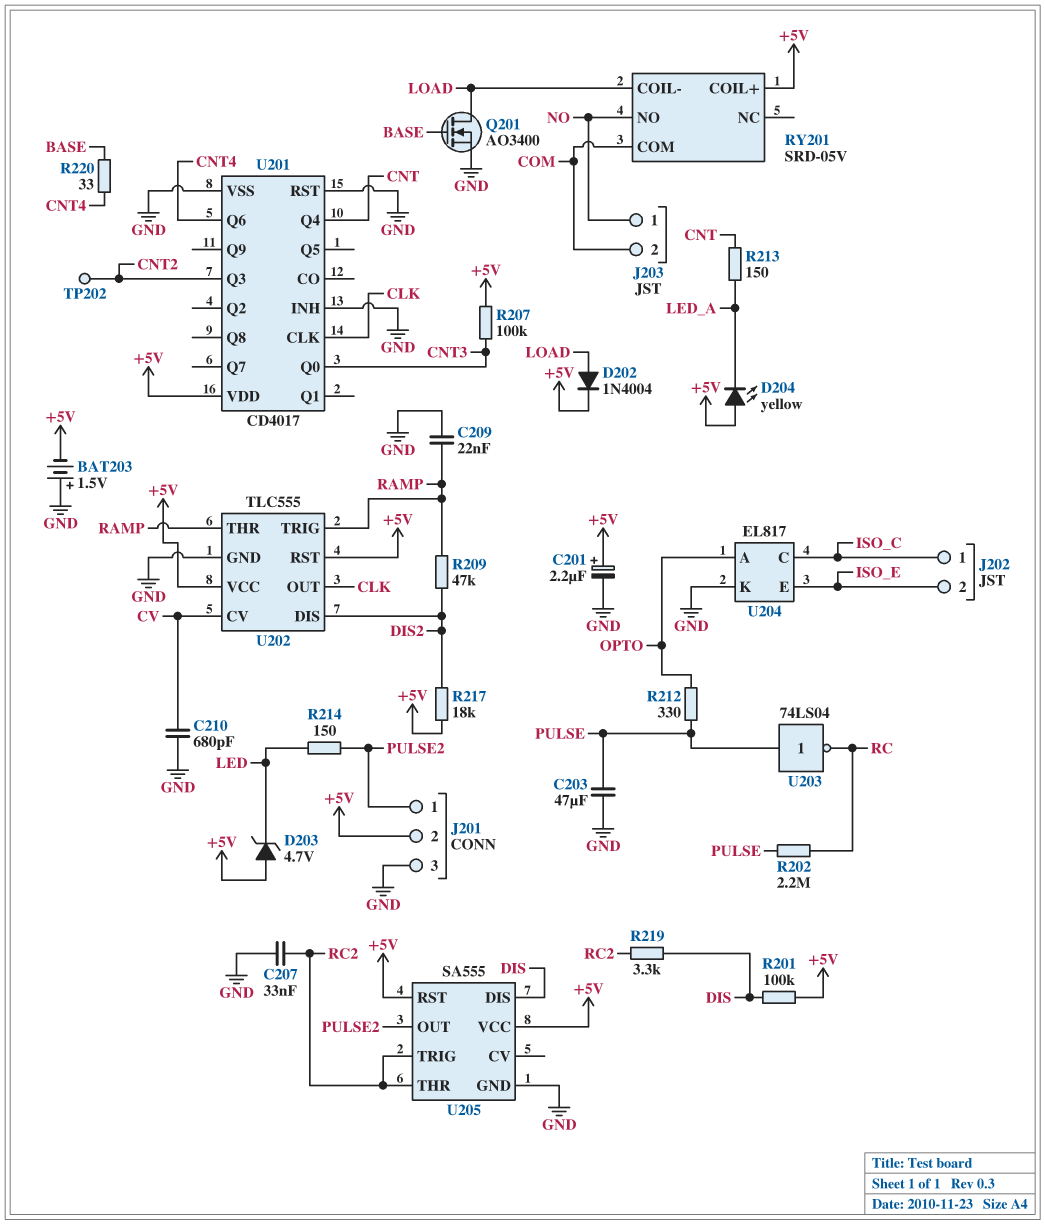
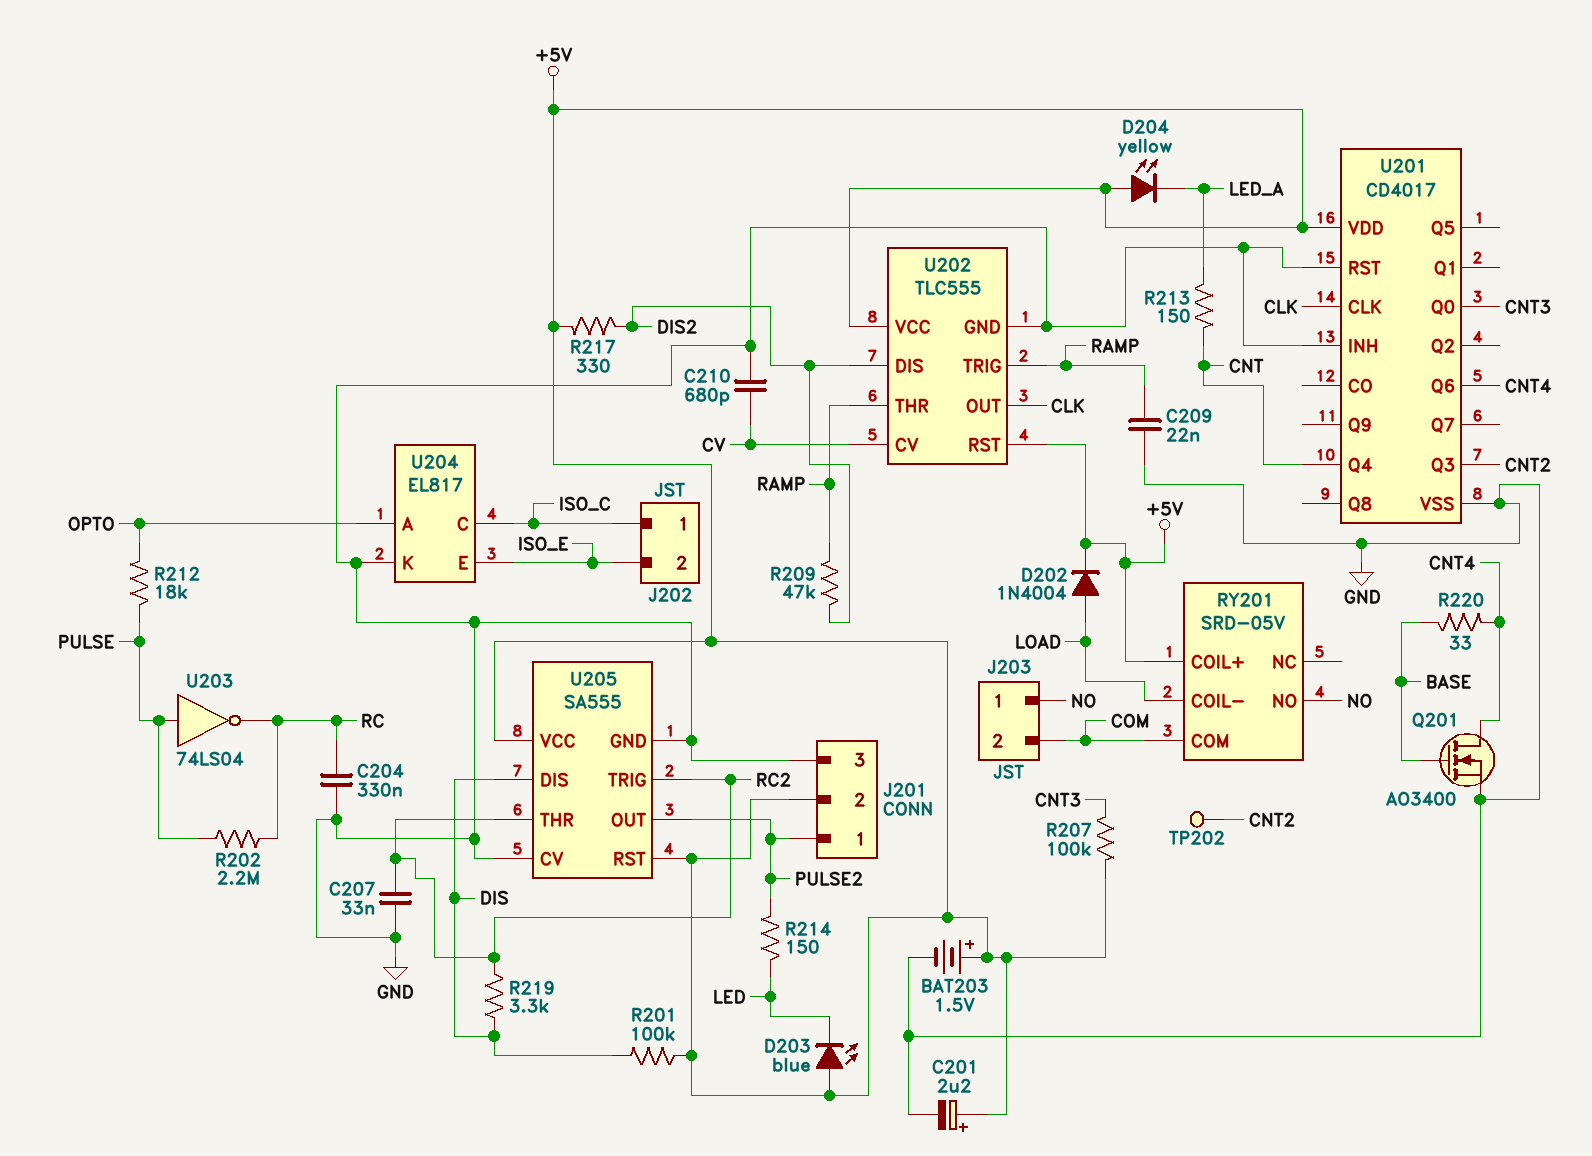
BAT203: 1.5V (plus GND, minus +5V) -> 1.5V (plus +5V, minus GND)
C203: 47uF (GND, PULSE) -> none
C204: none -> 330nF (GND, RC)
D203: zener 4.7V (A +5V, K LED) -> LED blue (A +5V, K LED)
Q201: NMOS AO3400 (G BASE, D LOAD, S GND) -> NMOS AO3400 (G BASE, D CNT4, S GND)
R212: 330 (OPTO, PULSE) -> 18k (OPTO, PULSE)
R217: 18k (+5V, DIS2) -> 330 (+5V, DIS2)
U205 pin CV: none -> GND

